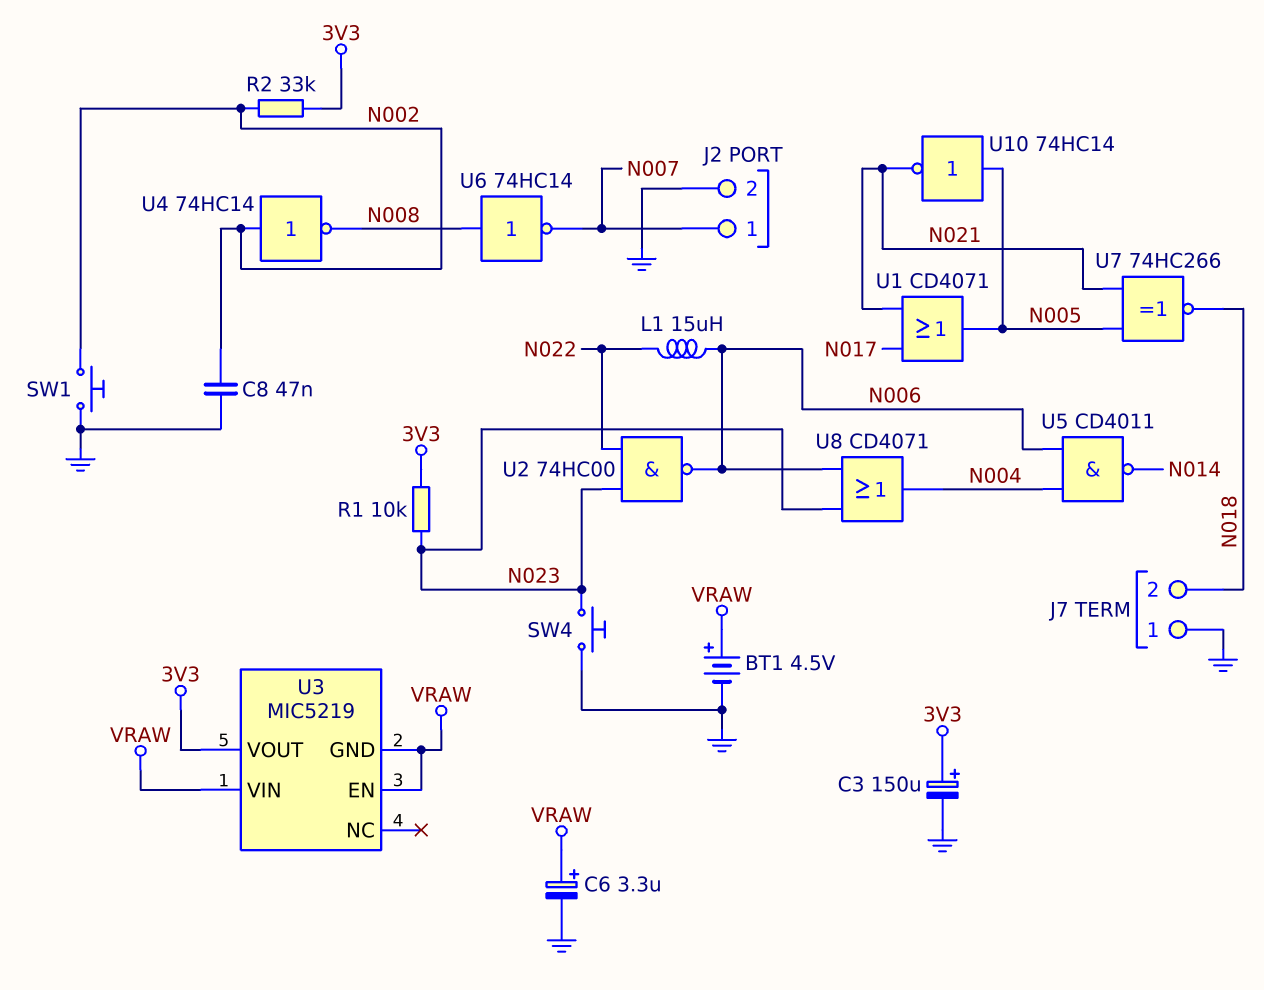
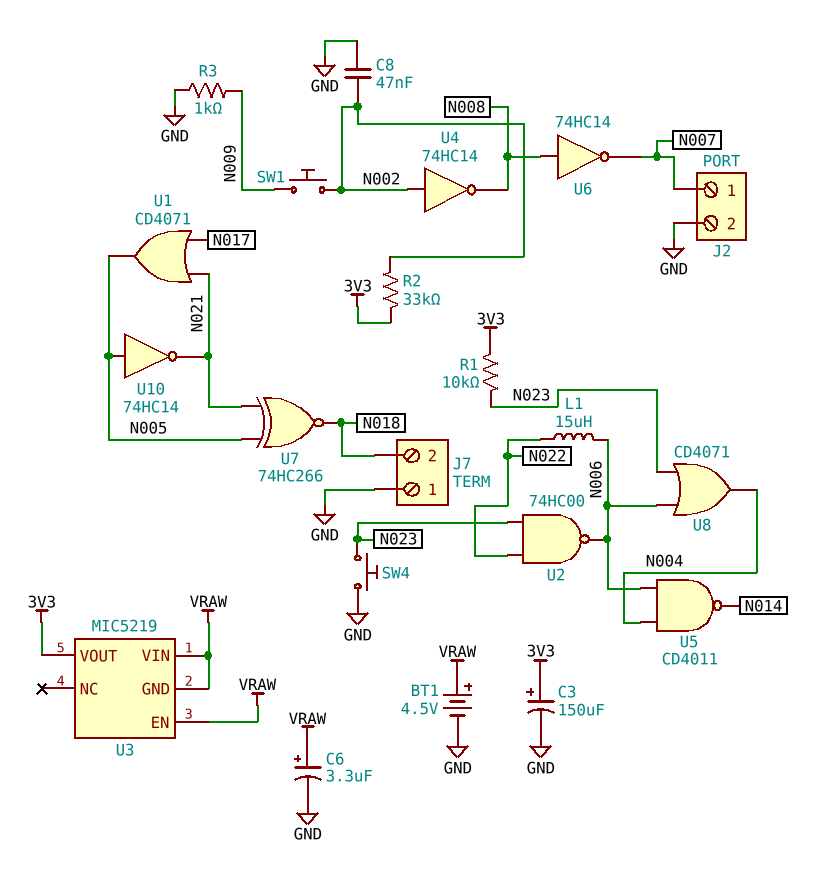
R3: none -> 1k (GND, N009)
SW1: button (GND, N002) -> button (N002, N009)

